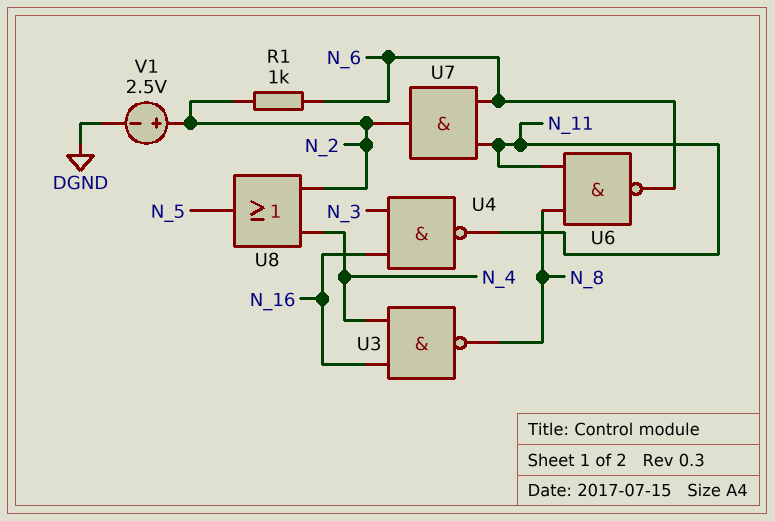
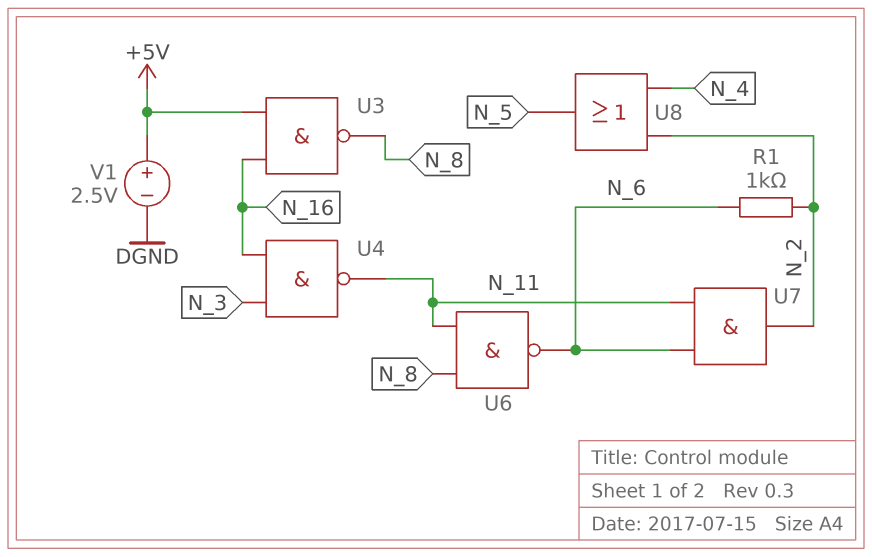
U3: NAND (in N_4, in N_16, out N_8) -> NAND (in +5V, in N_16, out N_8)
V1: 2.5V (plus N_2, minus DGND) -> 2.5V (plus +5V, minus DGND)

